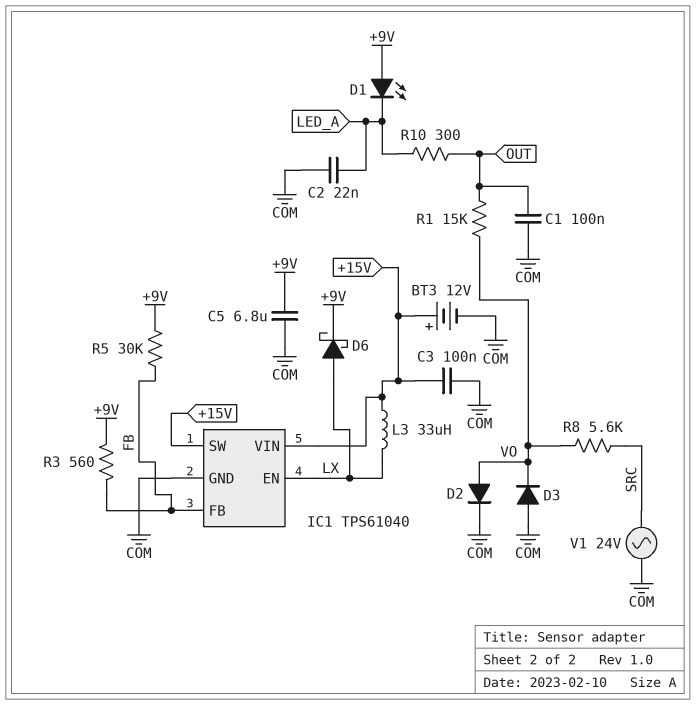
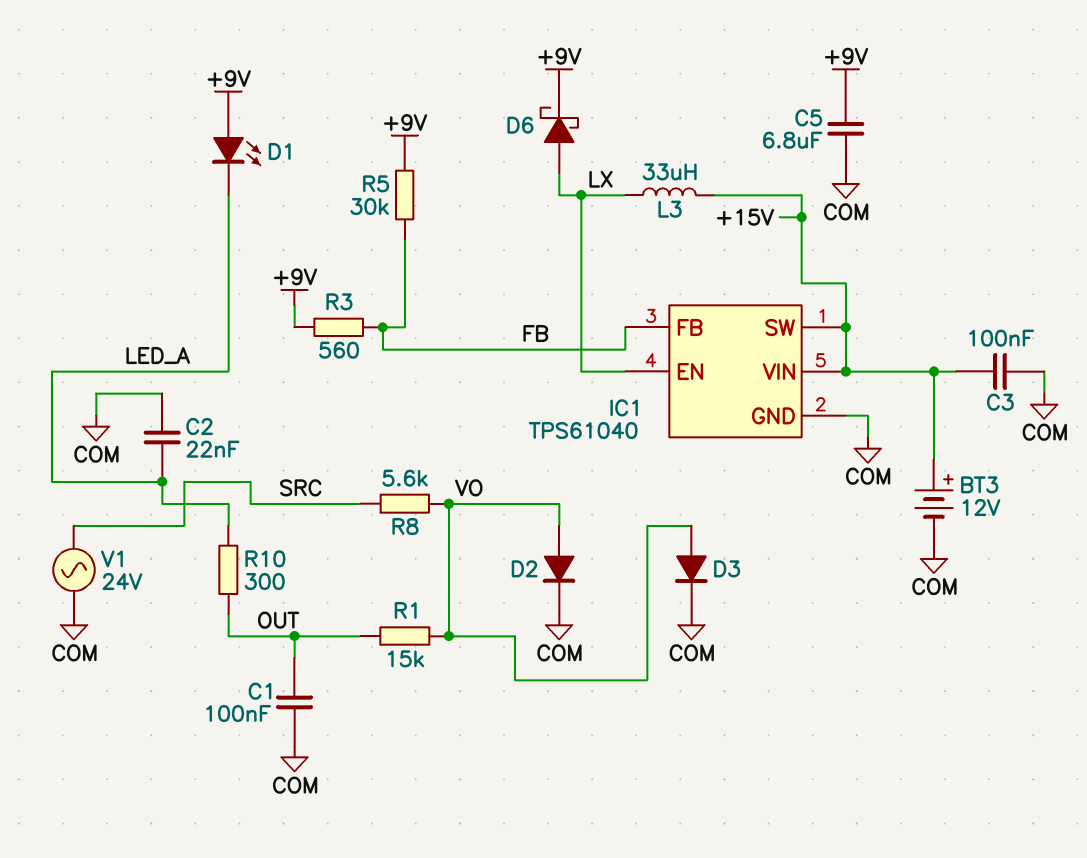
D3: diode (A COM, K VO) -> diode (A VO, K COM)

